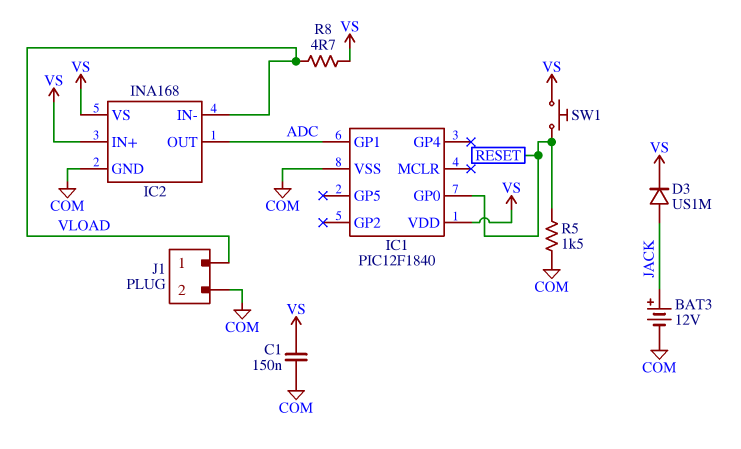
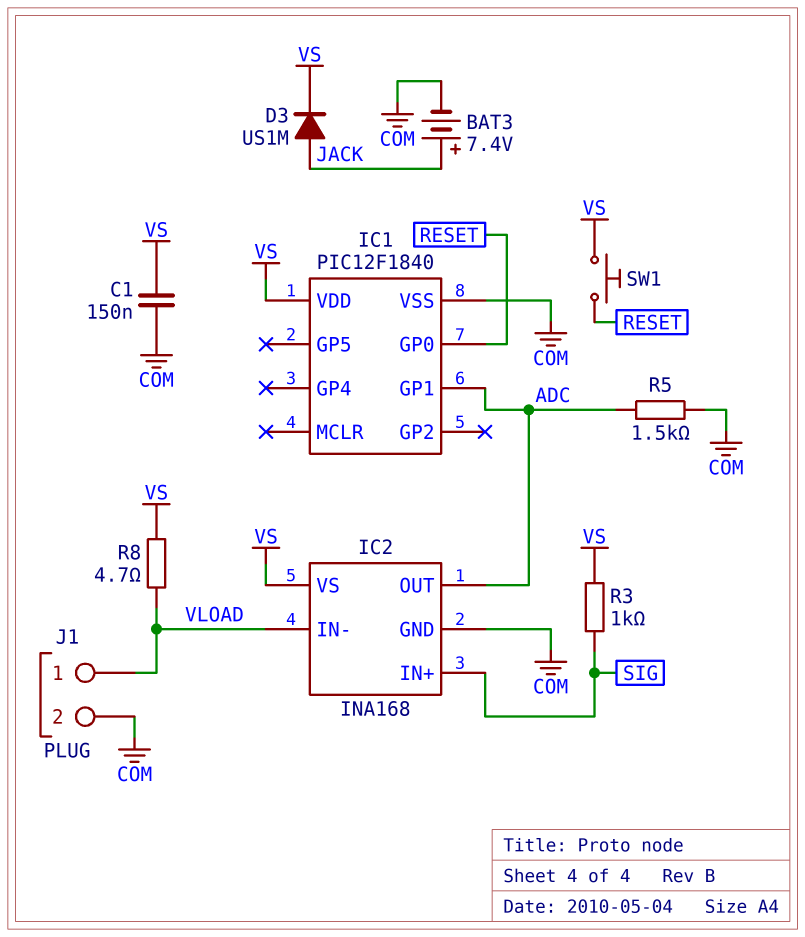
BAT3: 12V (plus JACK, minus COM) -> 7.4V (plus JACK, minus COM)
IC2 pin IN+: VS -> SIG
R3: none -> 1k (SIG, VS)
R5: 1.5k (COM, RESET) -> 1.5k (ADC, COM)

